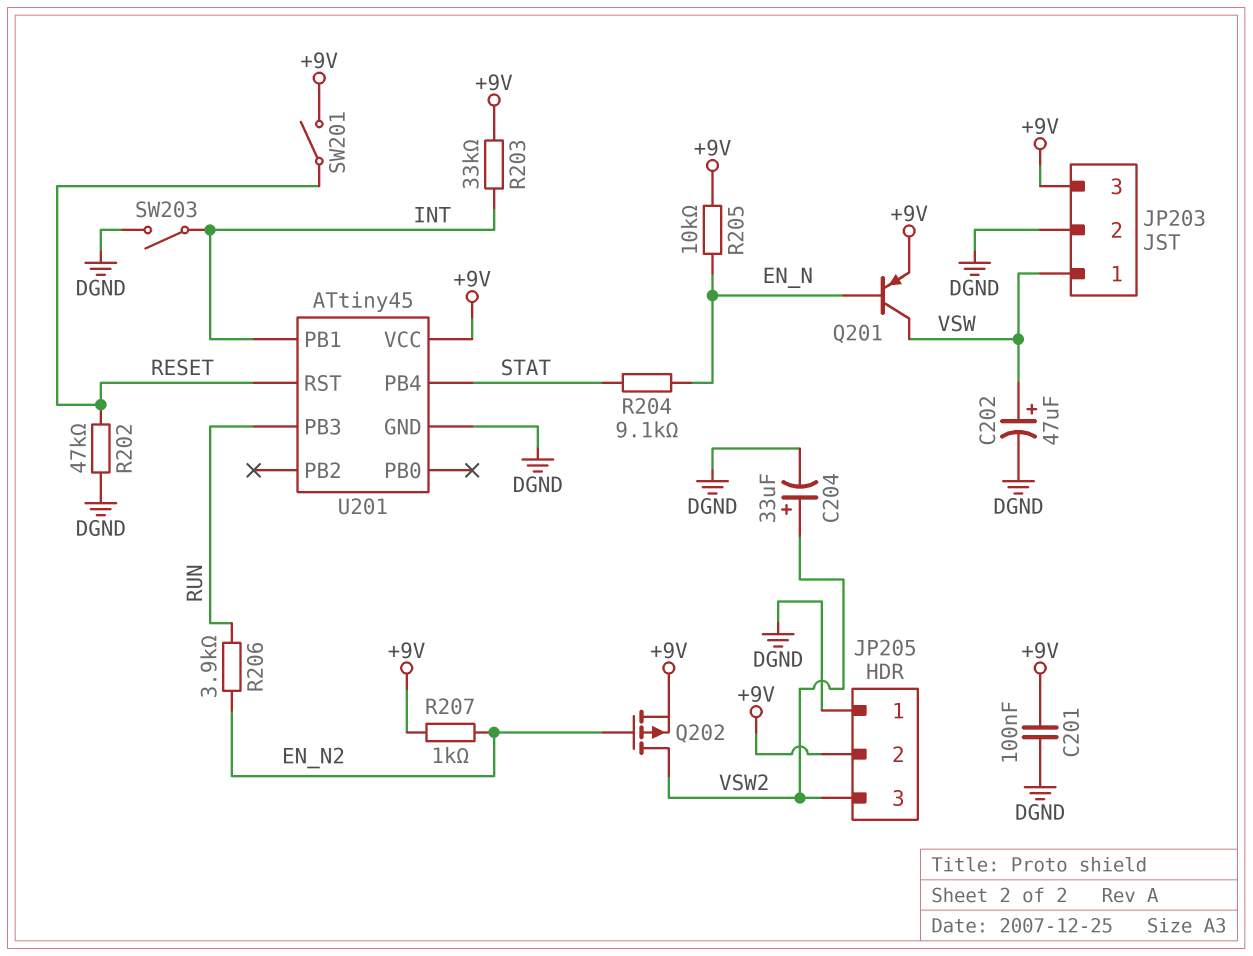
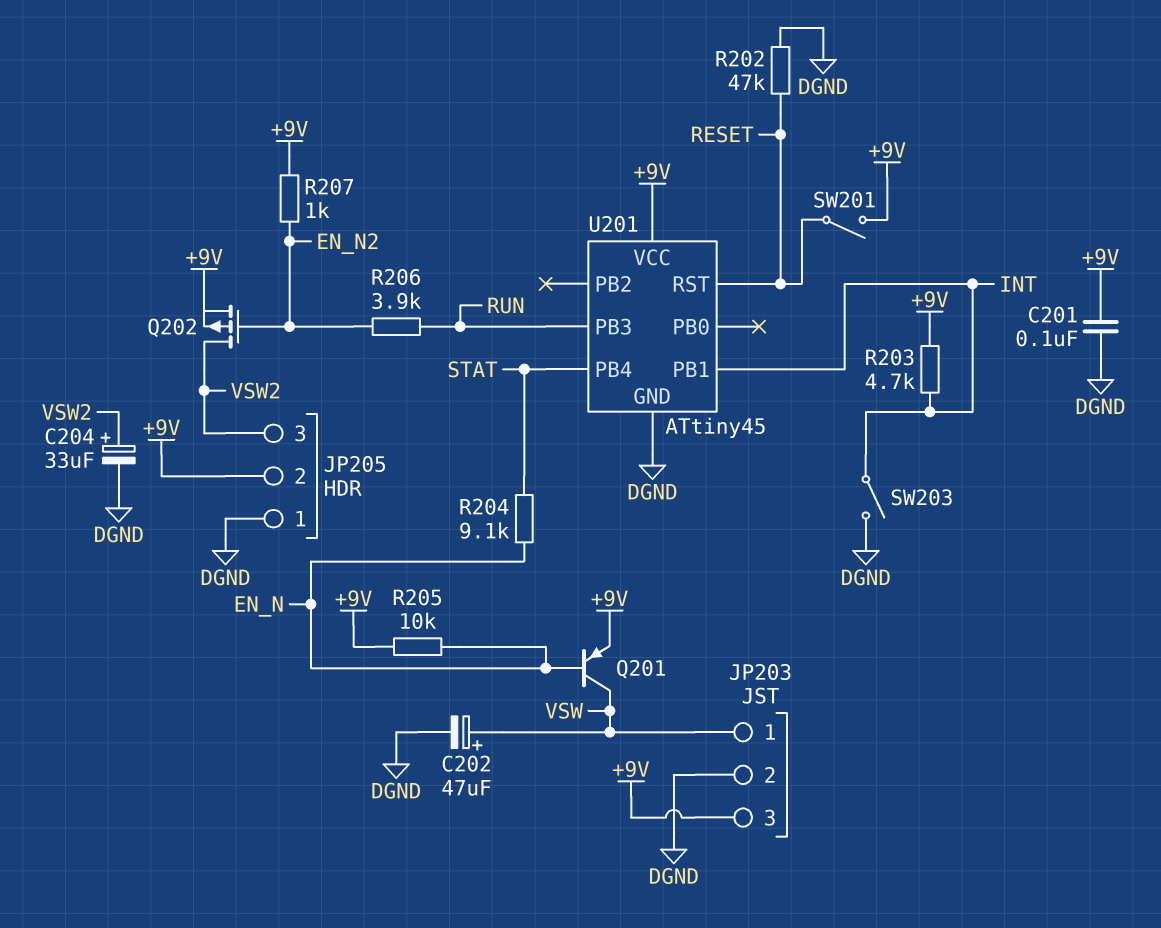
R203: 33k (+9V, INT) -> 4.7k (+9V, INT)

